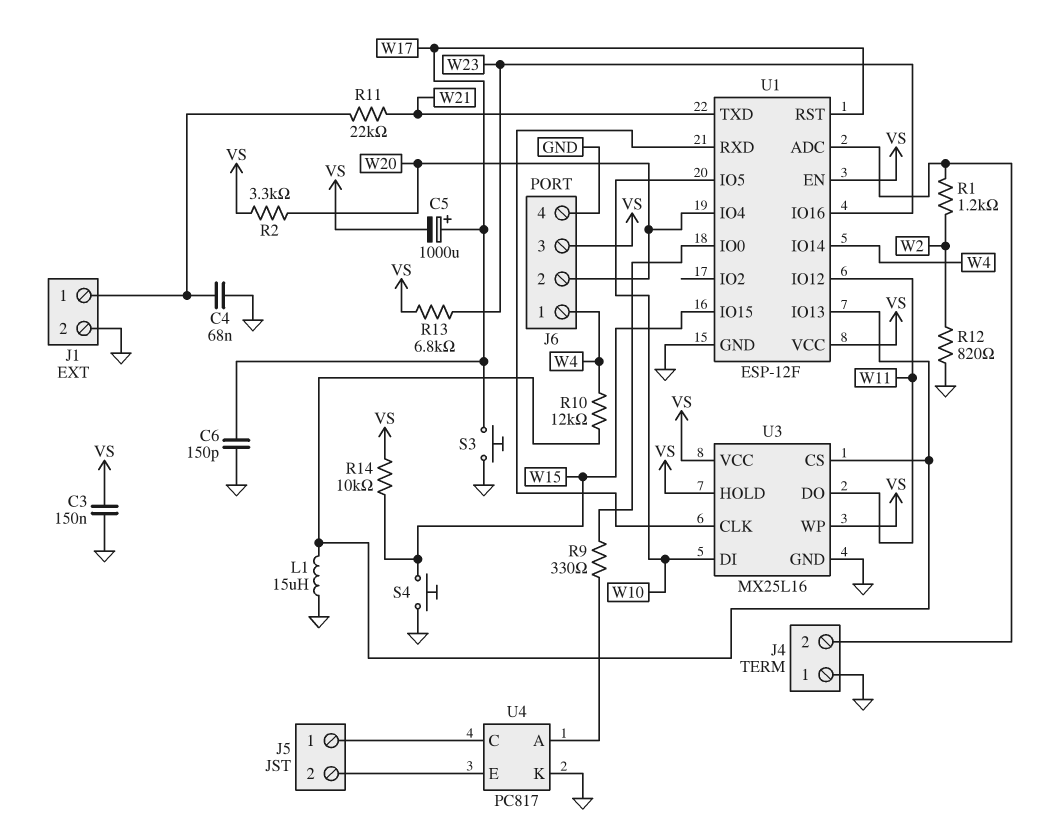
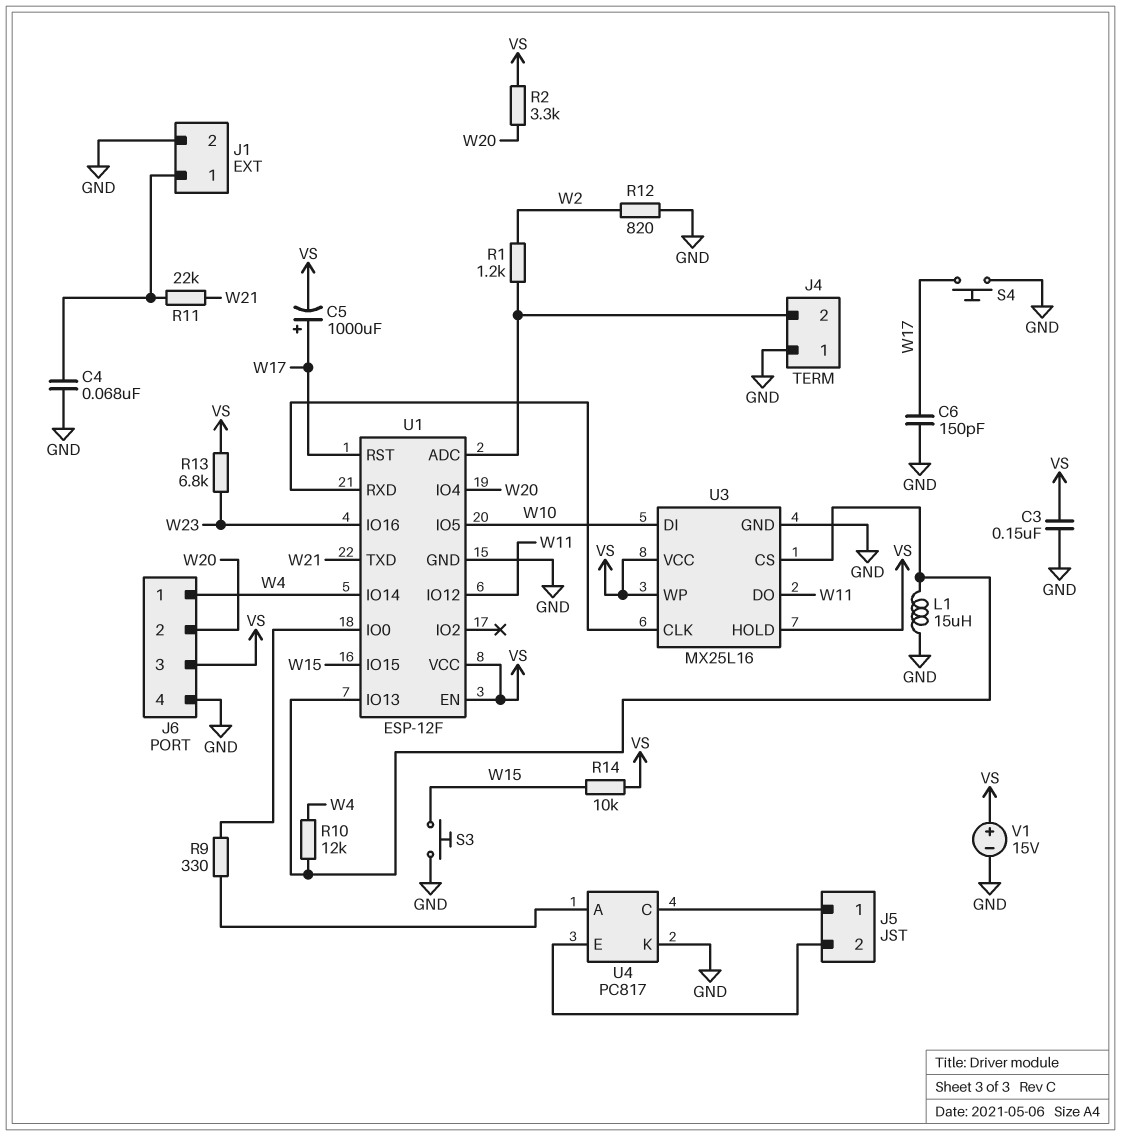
S3: button (GND, W17) -> button (GND, W15)
S4: button (GND, W15) -> button (GND, W17)
V1: none -> 15V (plus VS, minus GND)

